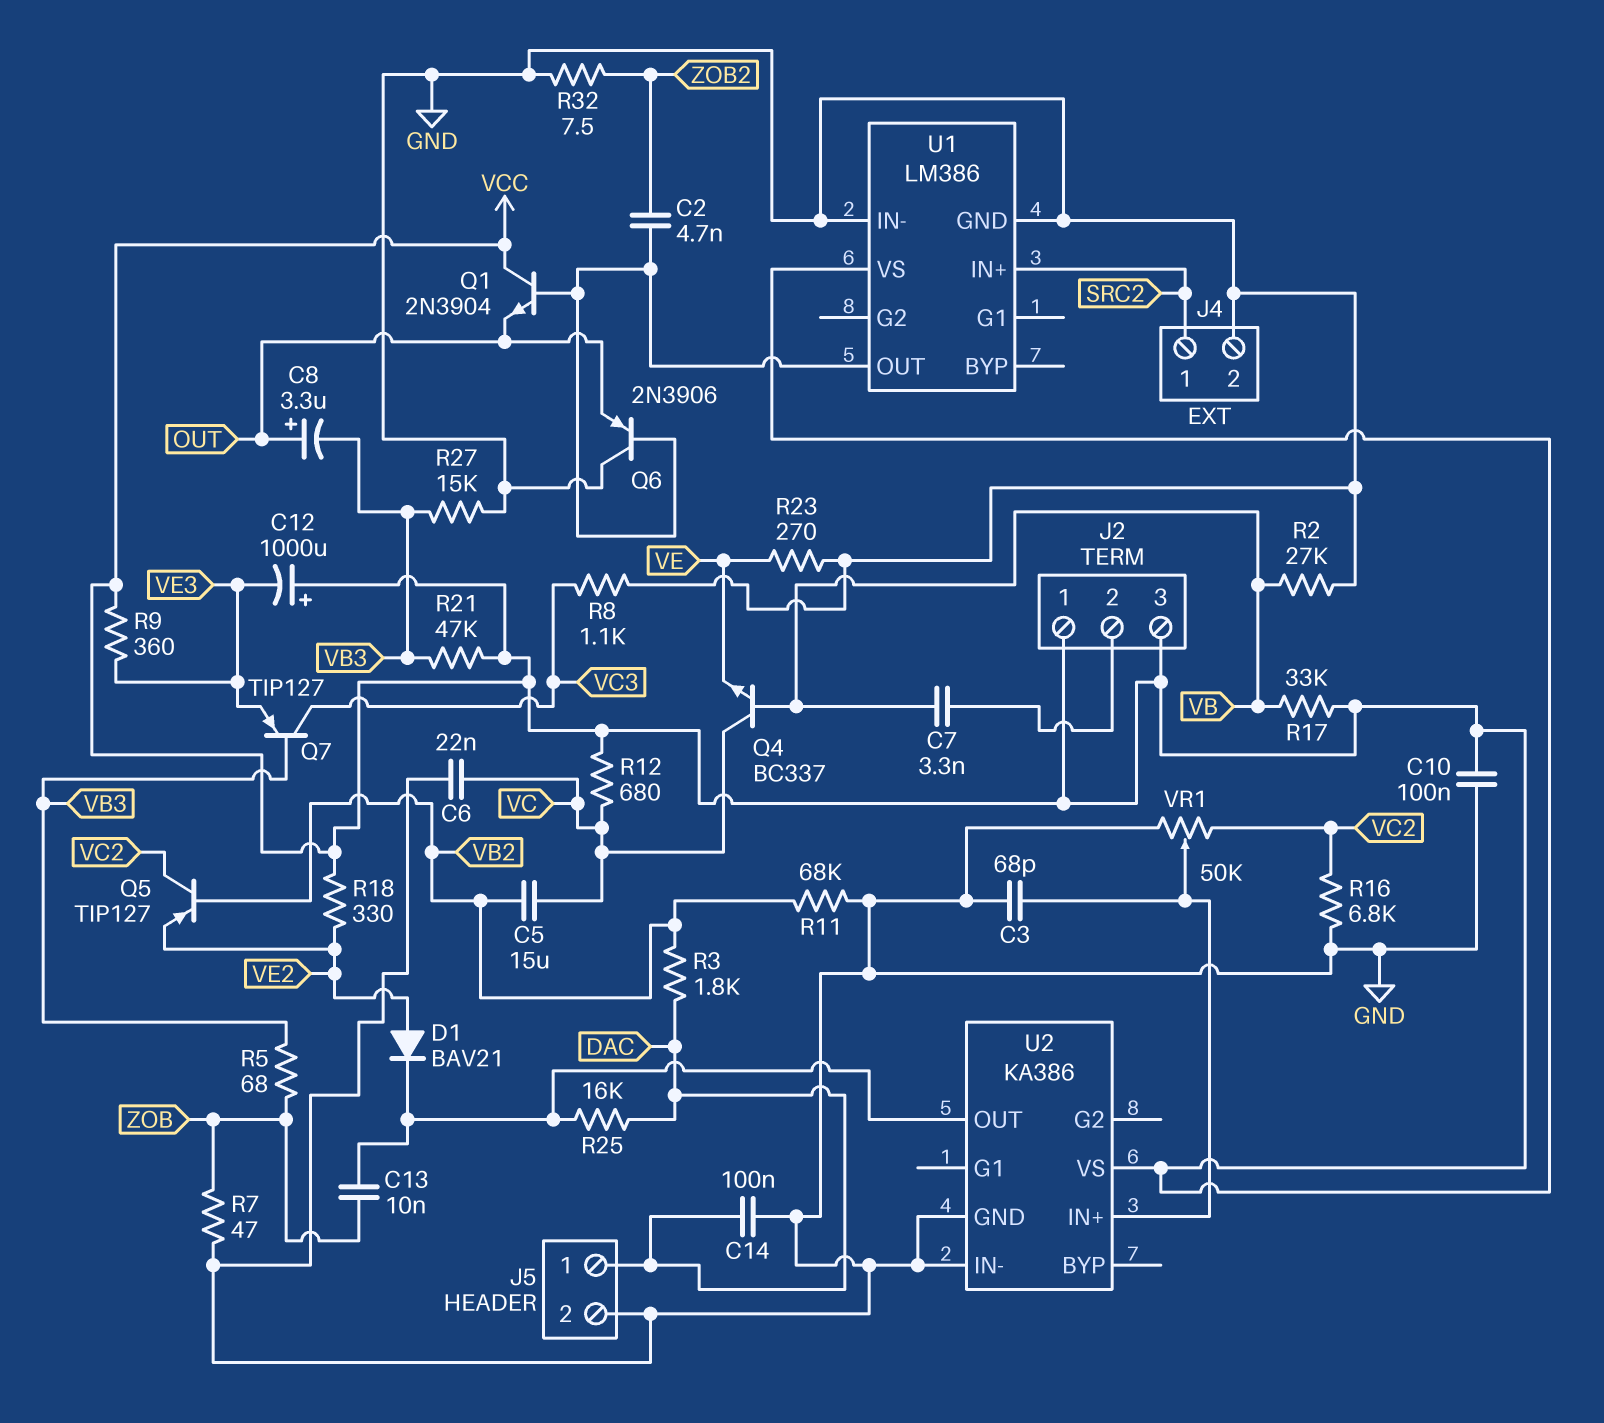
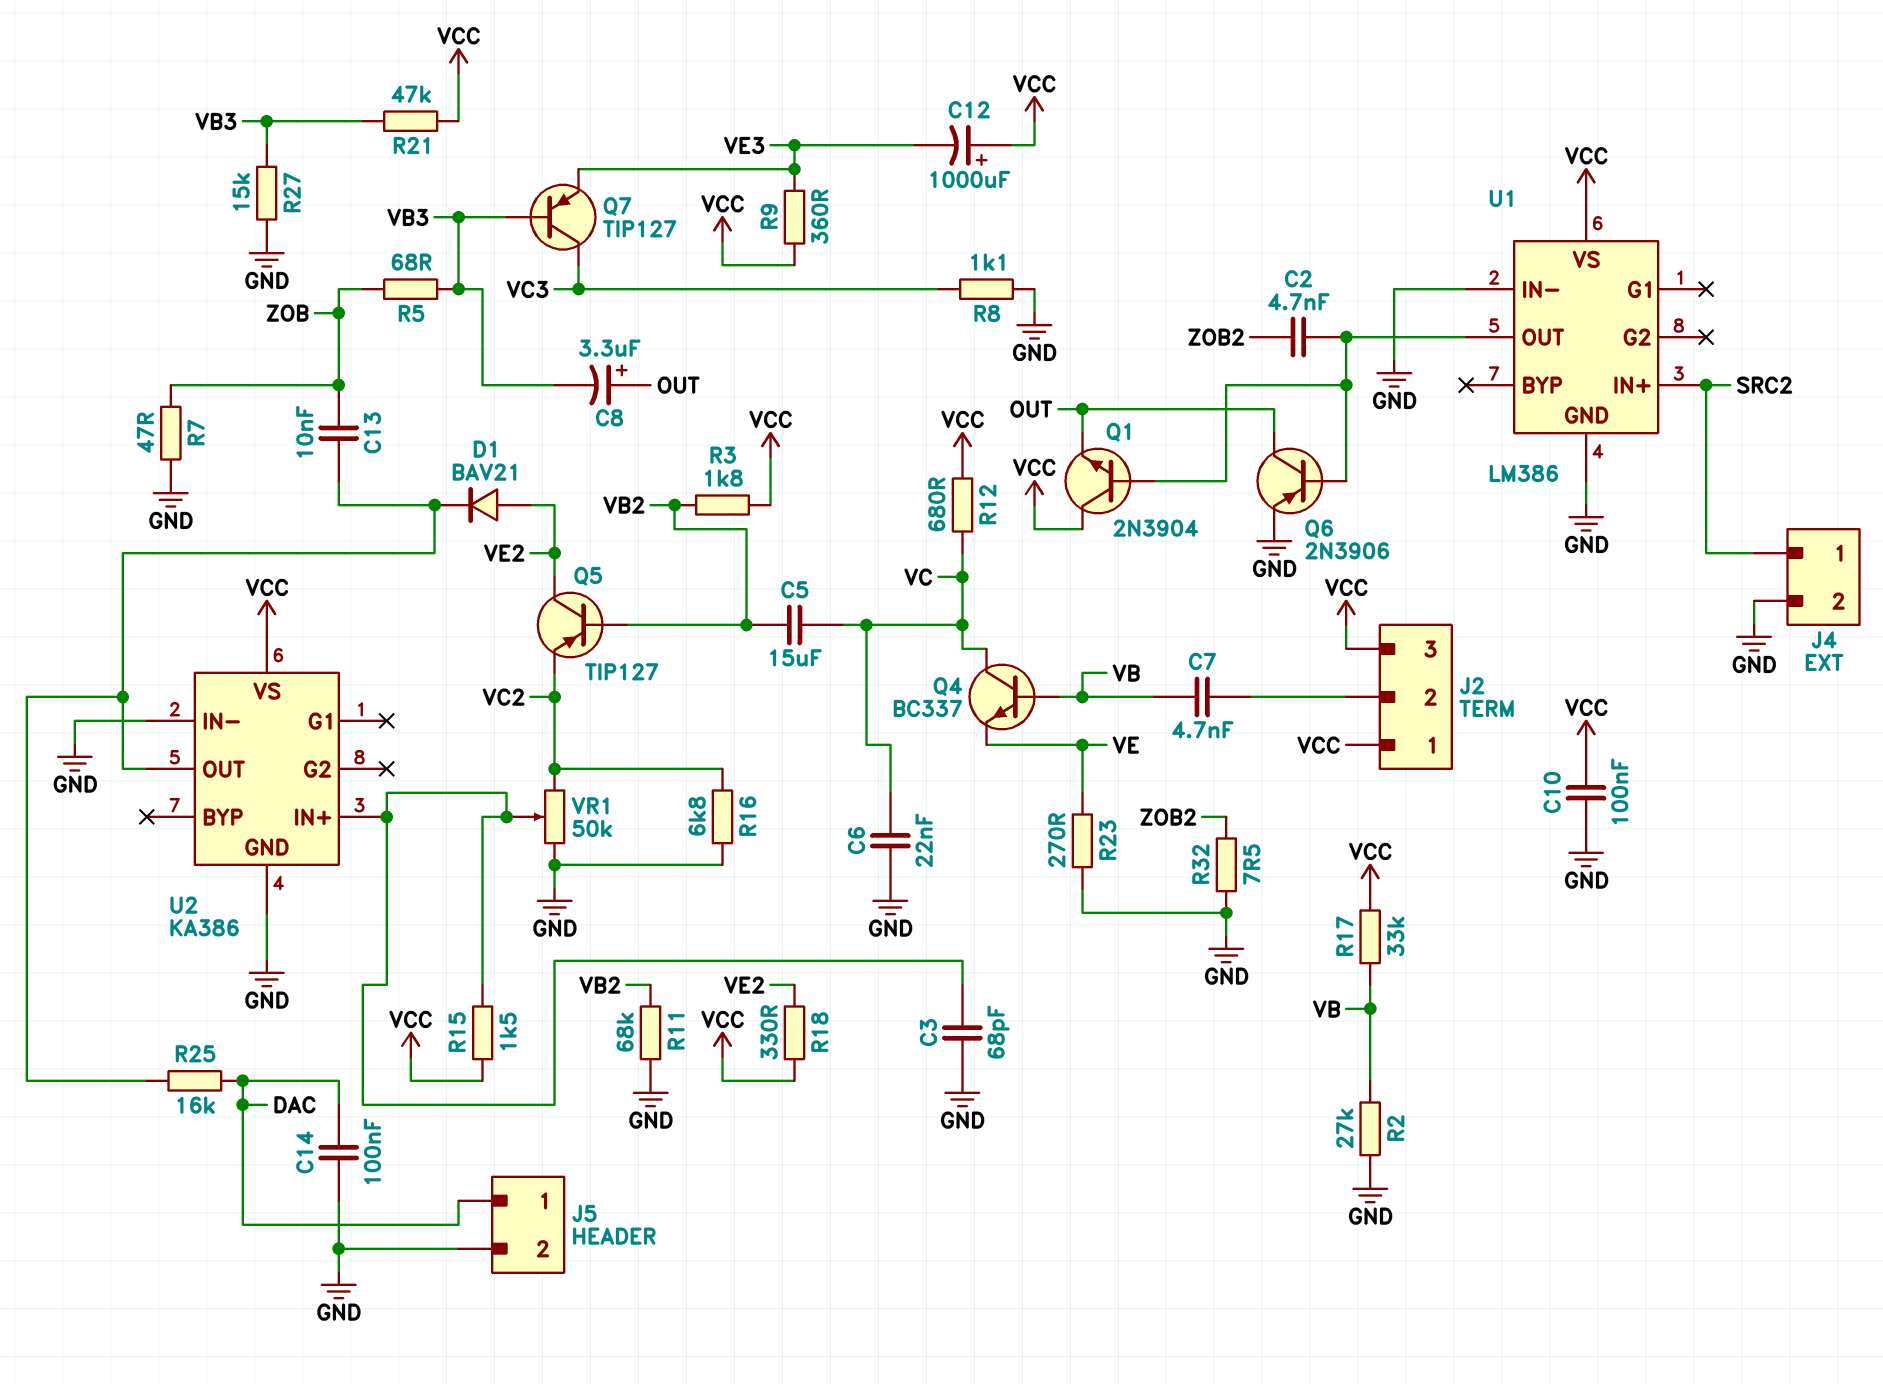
C7: 3.3nF (J2/2, VB) -> 4.7nF (J2/2, VB)
Q5: PNP TIP127 (B VB2, C VC2, E VE2) -> PNP TIP127 (B VB2, C VE2, E VC2)
Q6: PNP 2N3906 (B U1/OUT, C GND, E OUT) -> PNP 2N3906 (B U1/OUT, C OUT, E GND)
R3: 1.8k (DAC, VB2) -> 1.8k (VB2, VCC)
R15: none -> 1.5k (U2/IN+, VCC)

